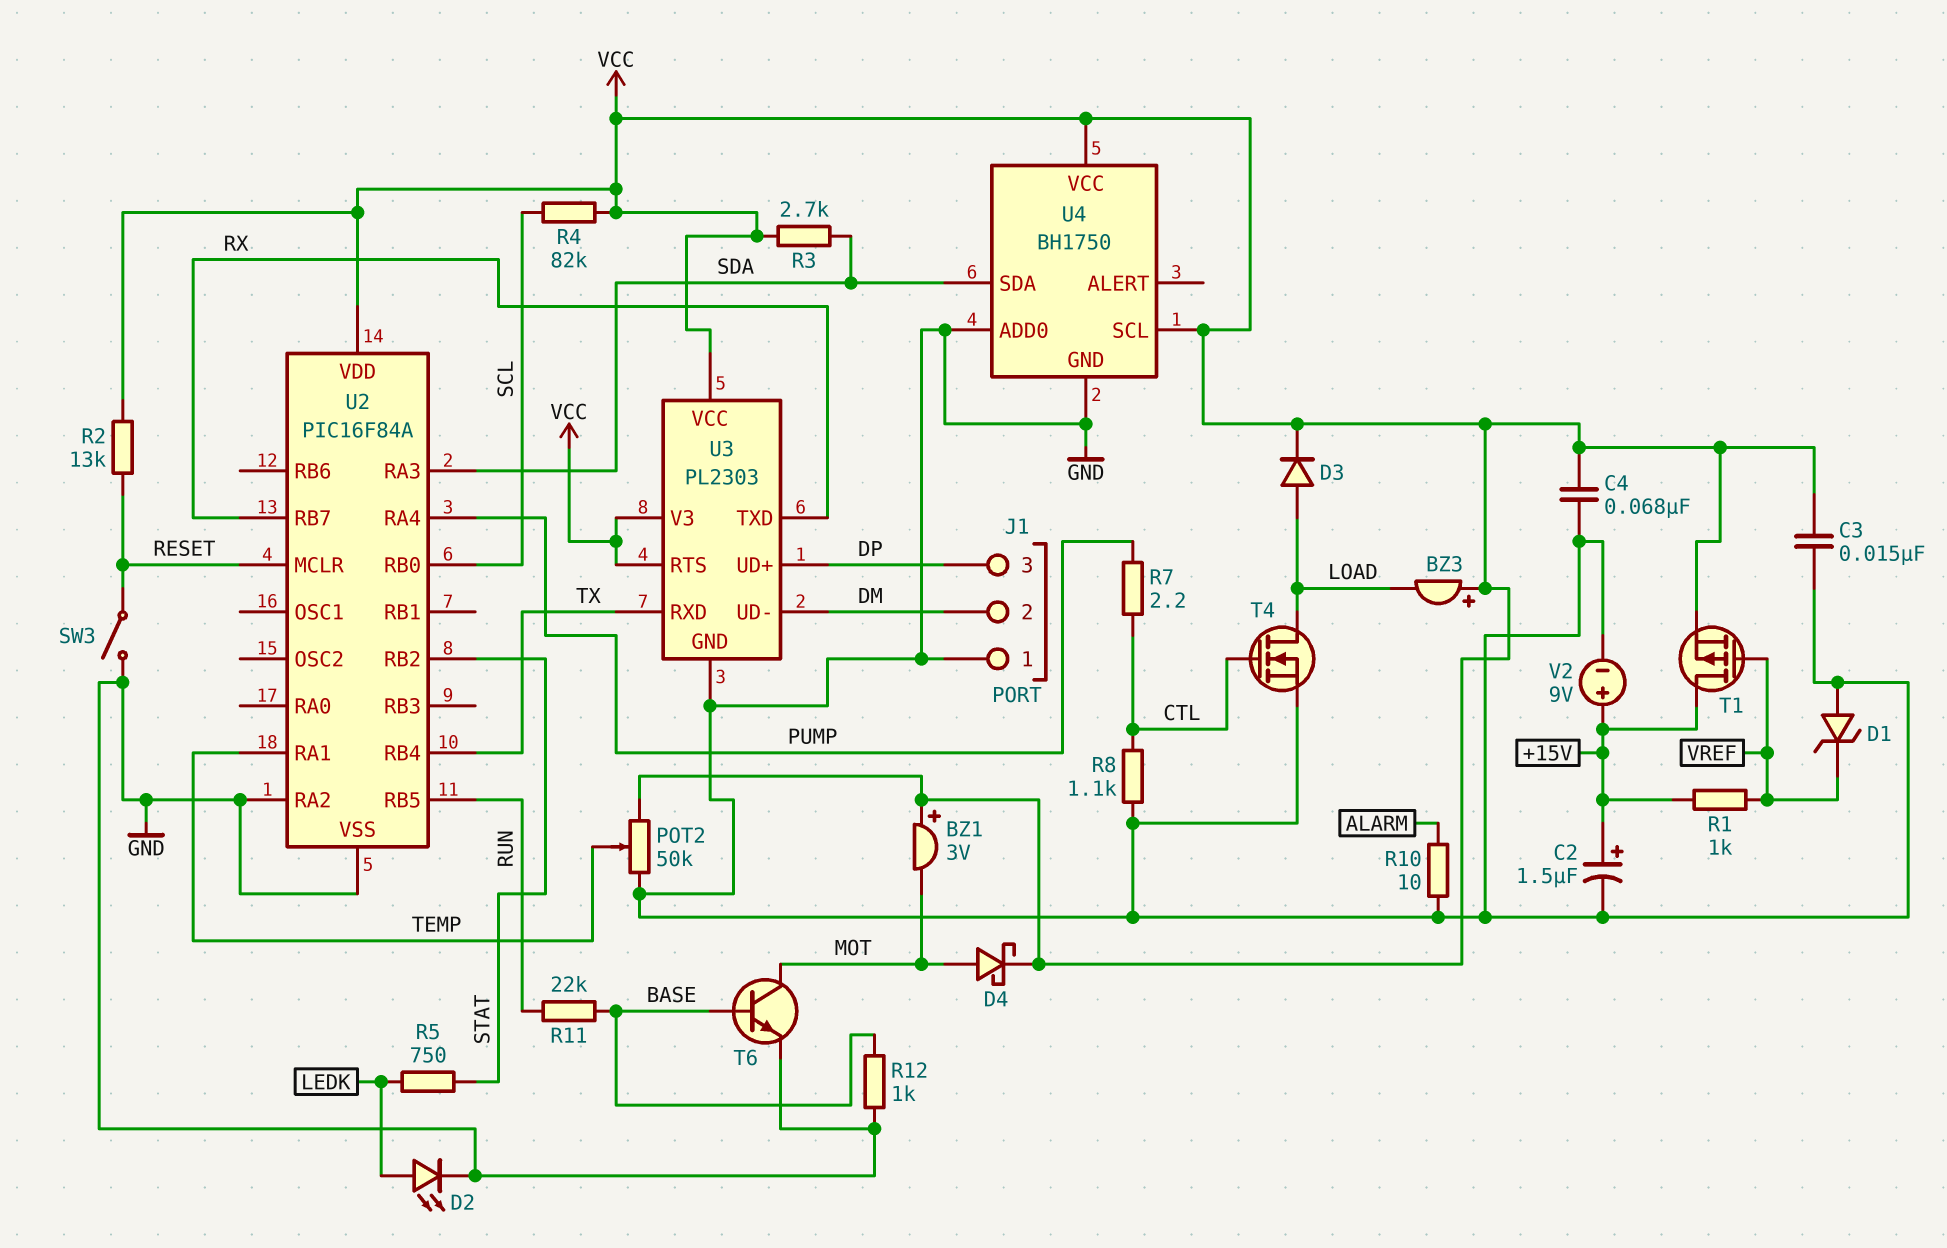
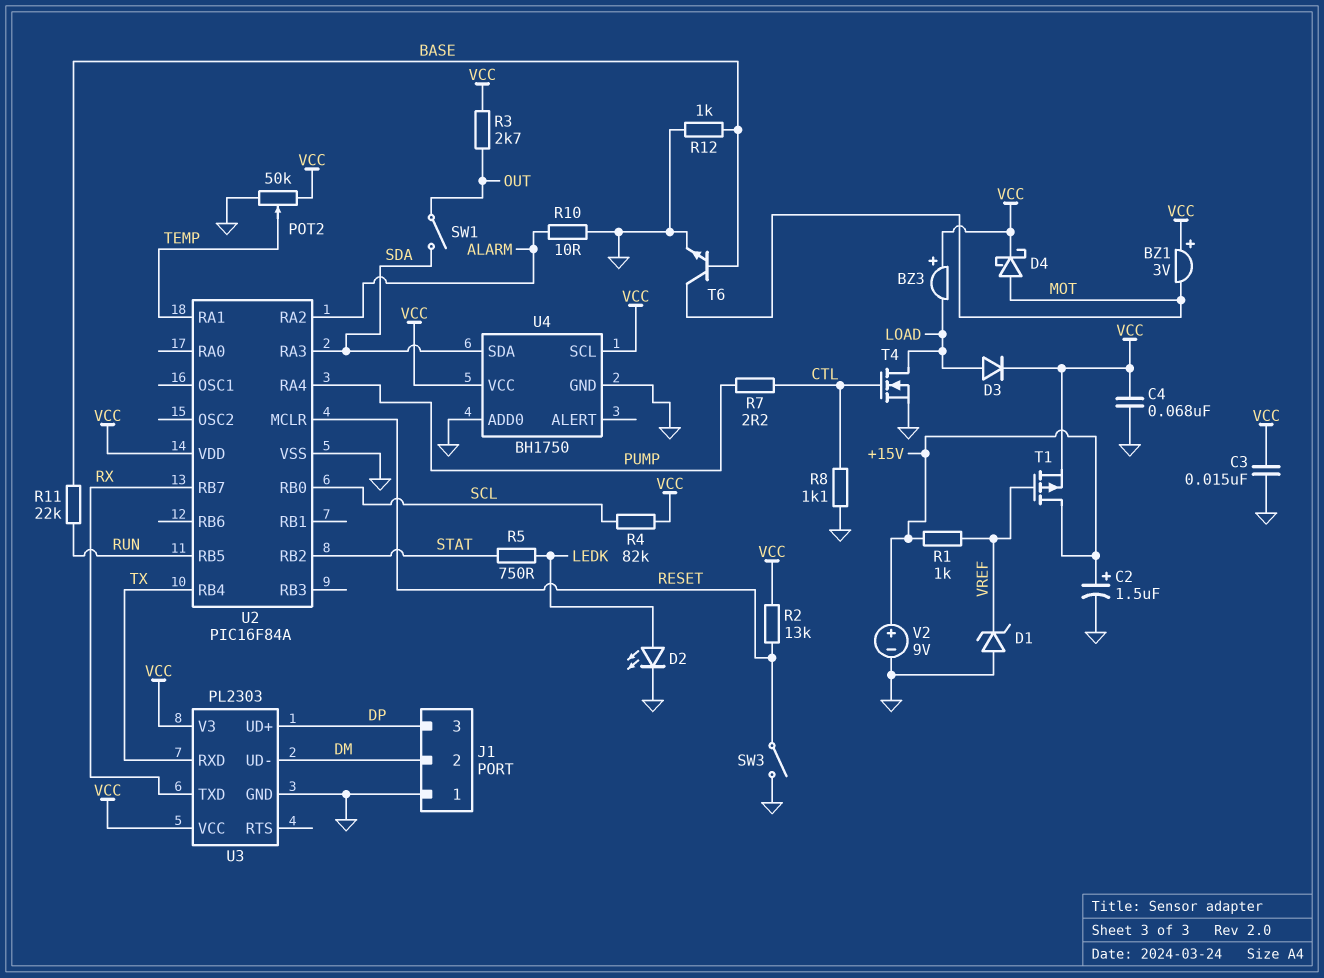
R3: 2.7k (SDA, VCC) -> 2.7k (OUT, VCC)
SW1: none -> switch (OUT, SDA)
U2 pin RA2: GND -> ALARM
U3 pin RTS: VCC -> none

